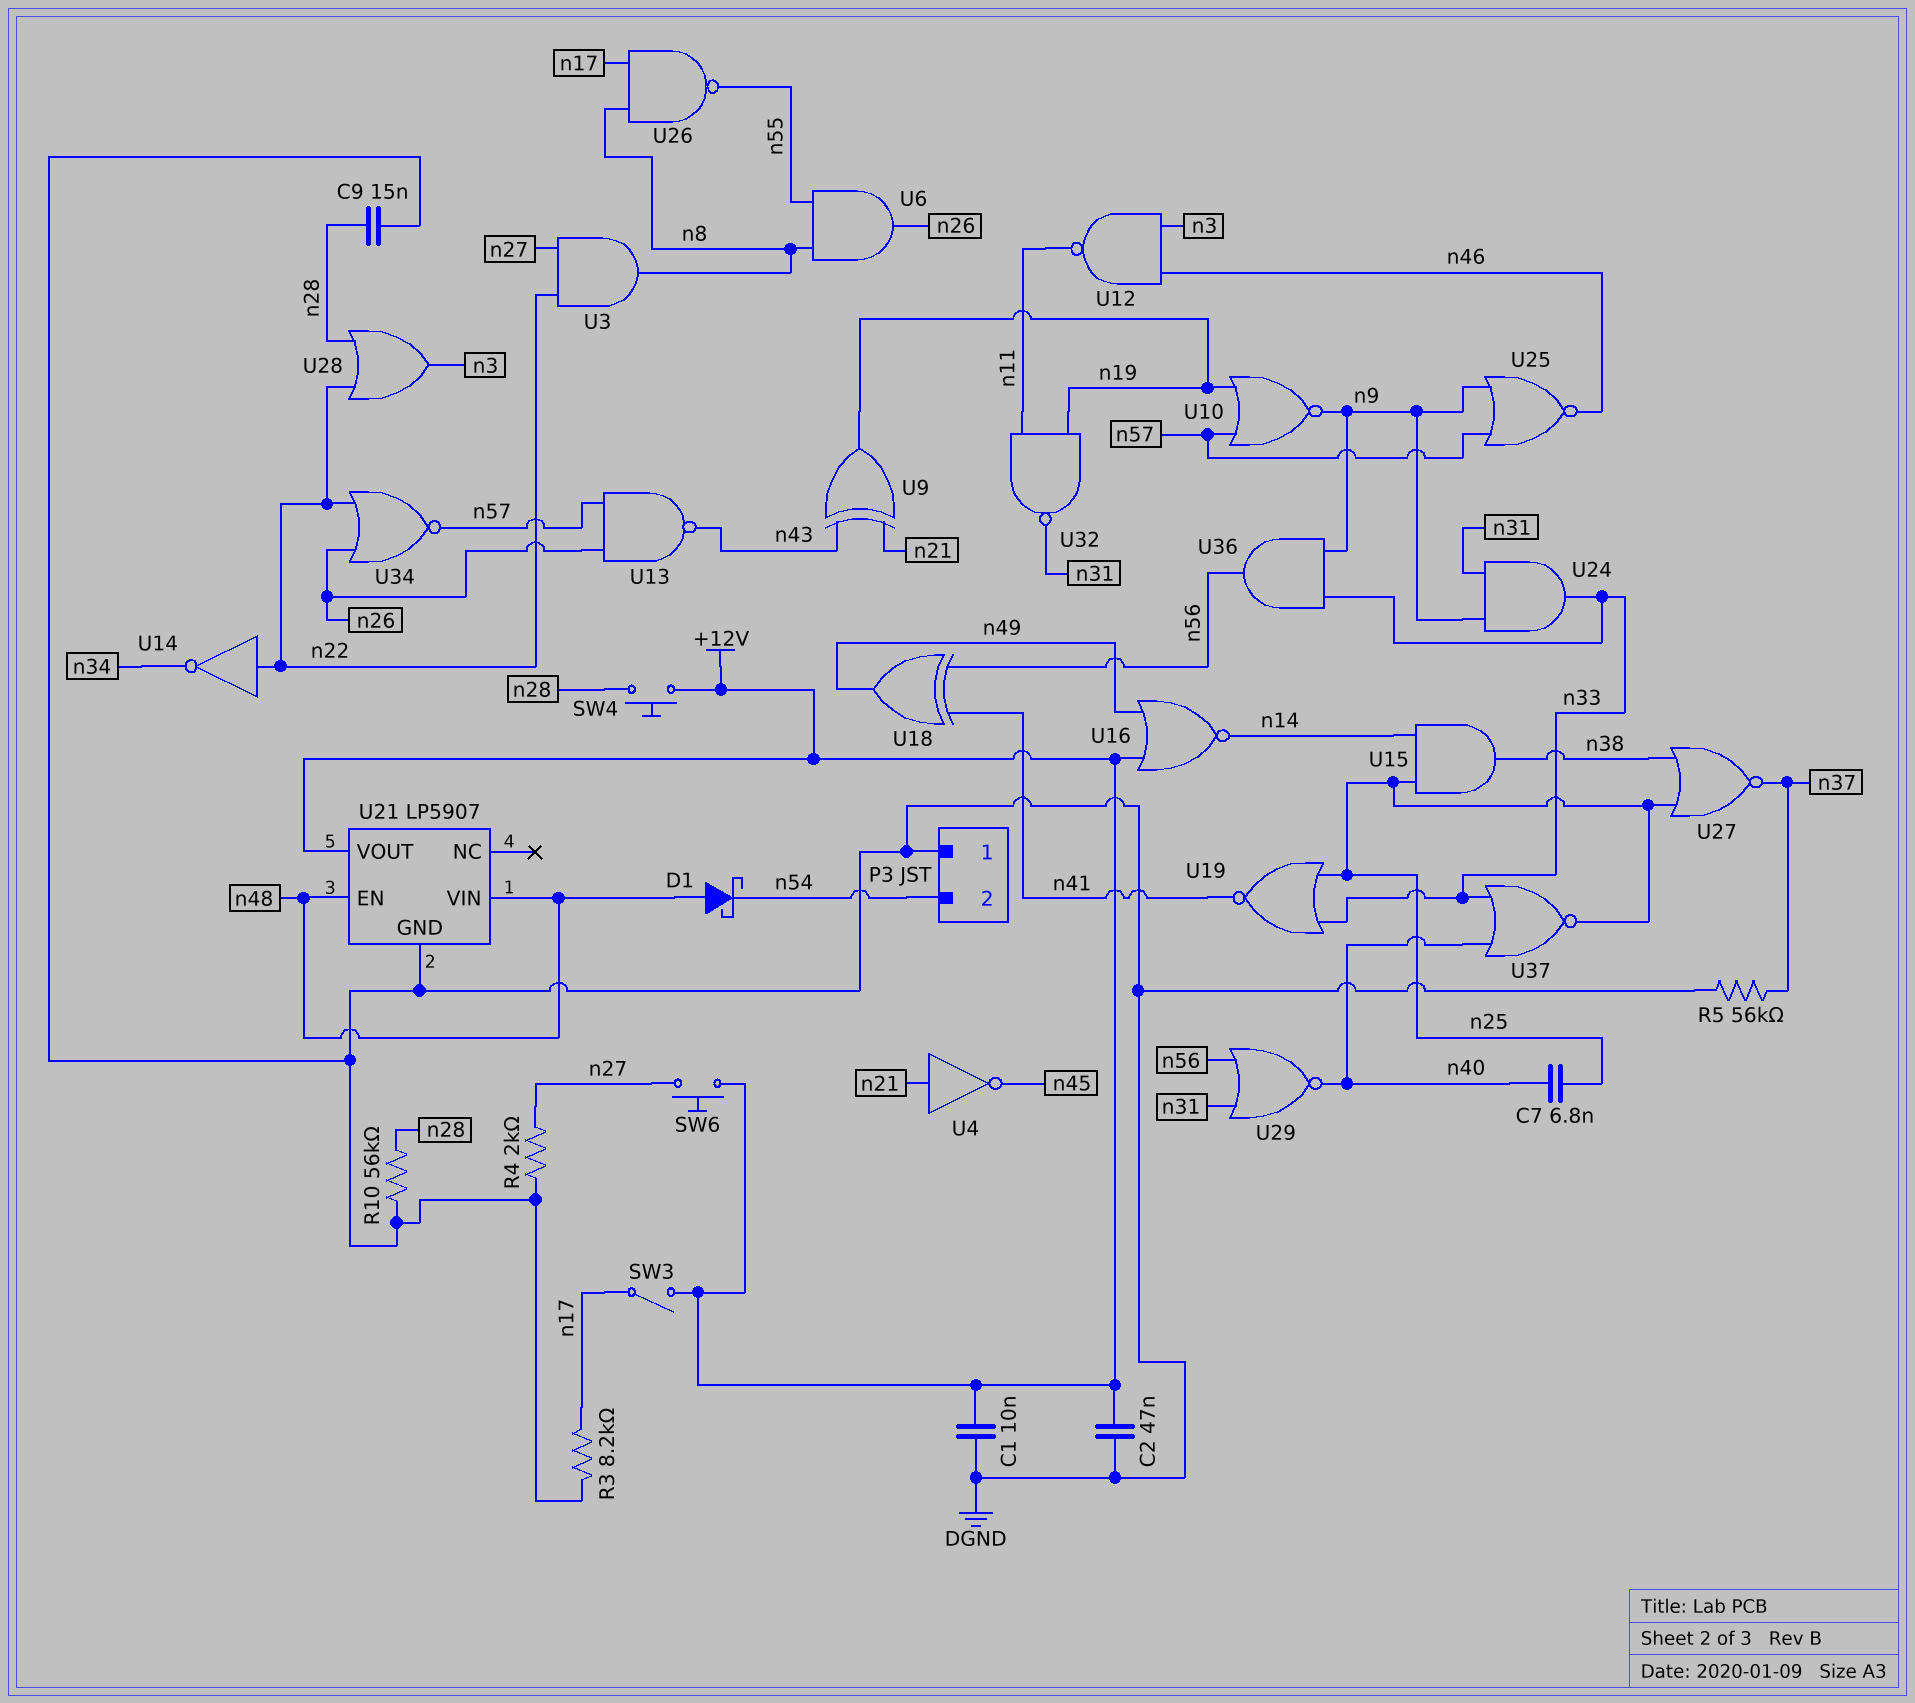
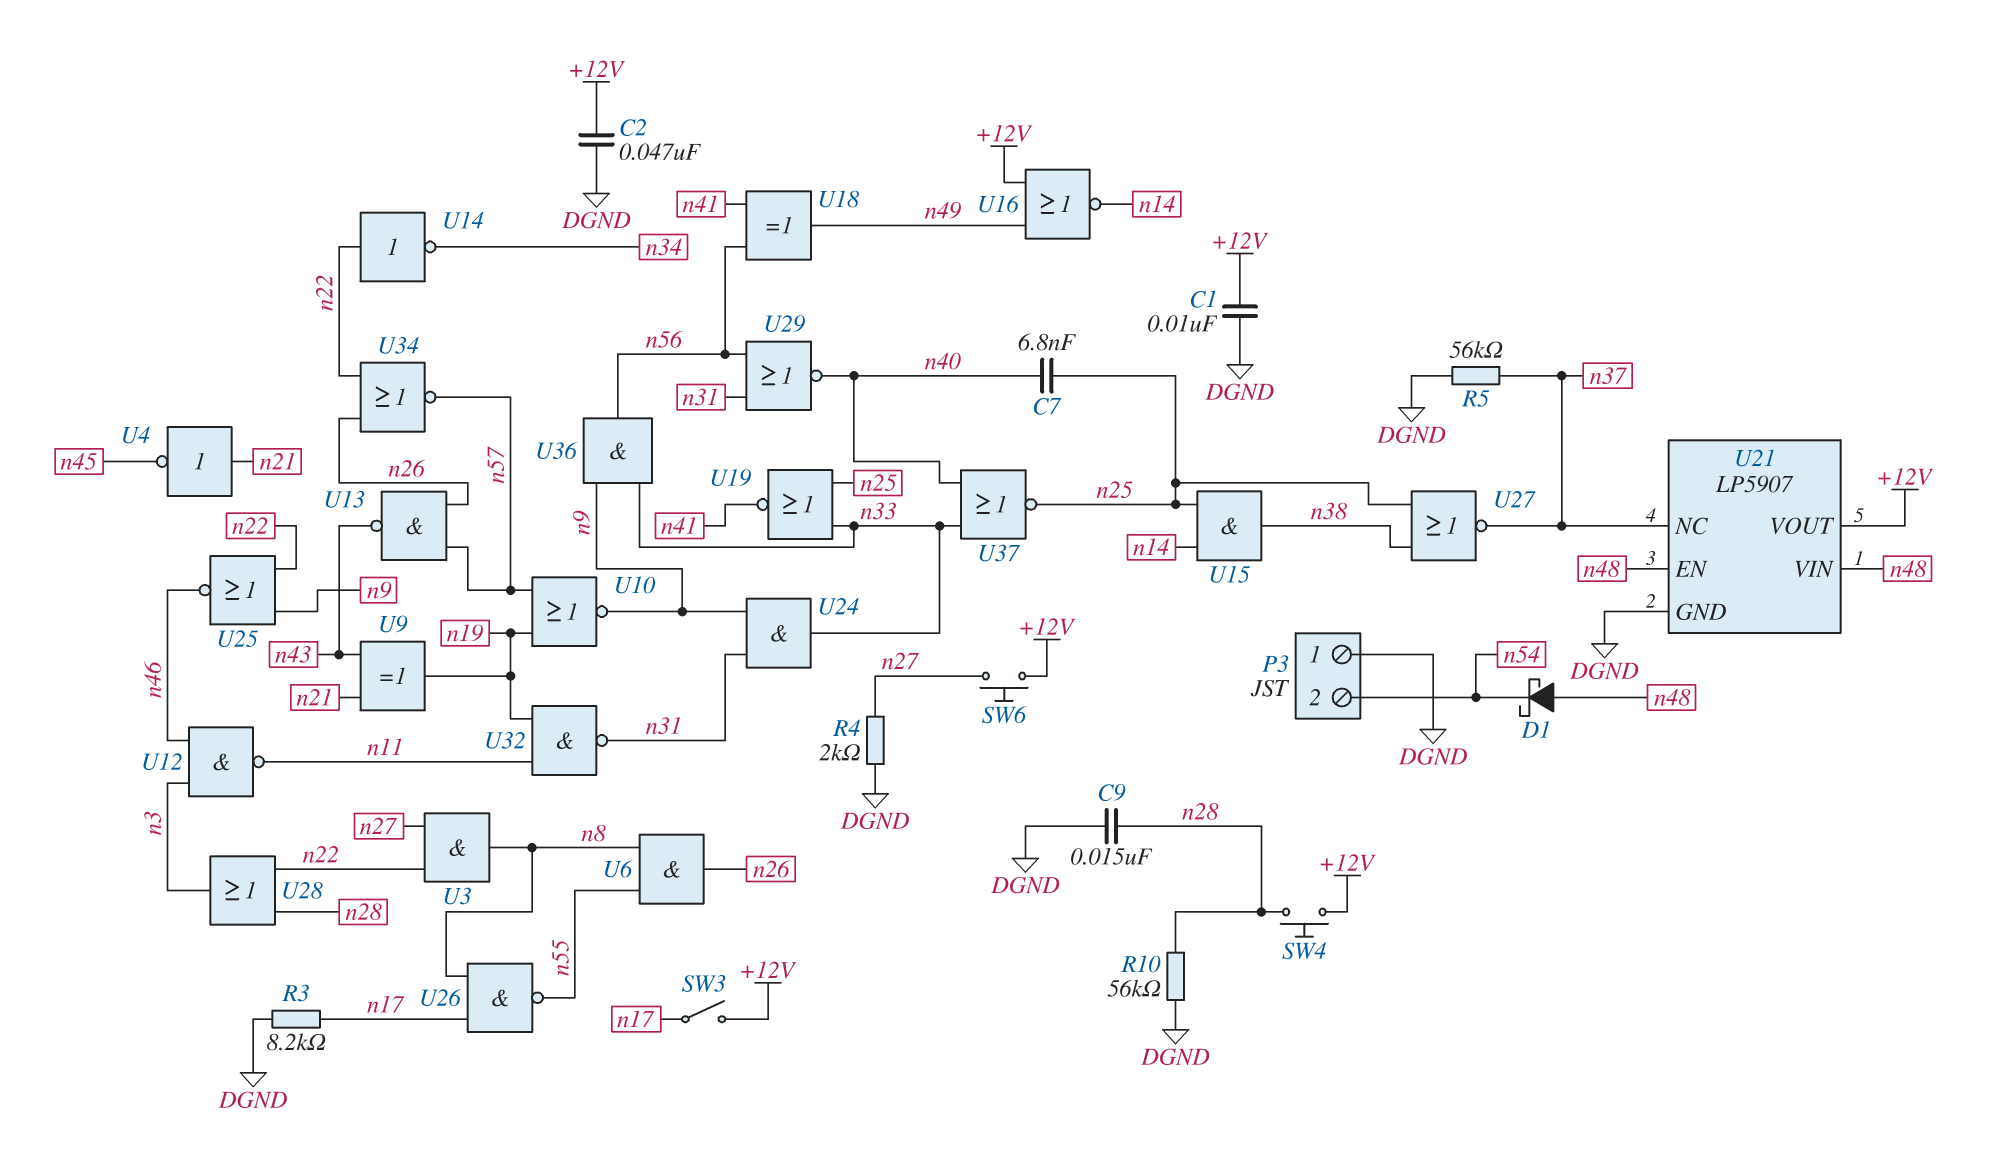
U21 pin NC: none -> n37
U25: NOR (in n9, in n57, out n46) -> NOR (in n9, in n22, out n46)

